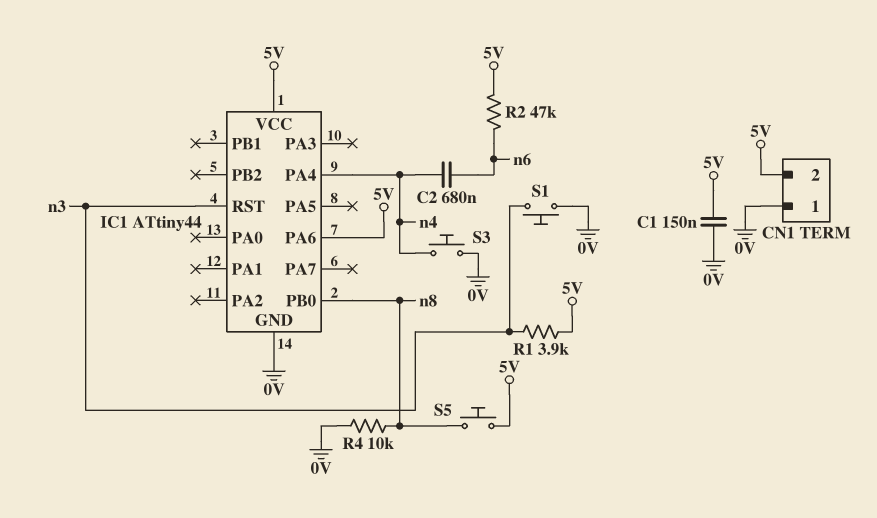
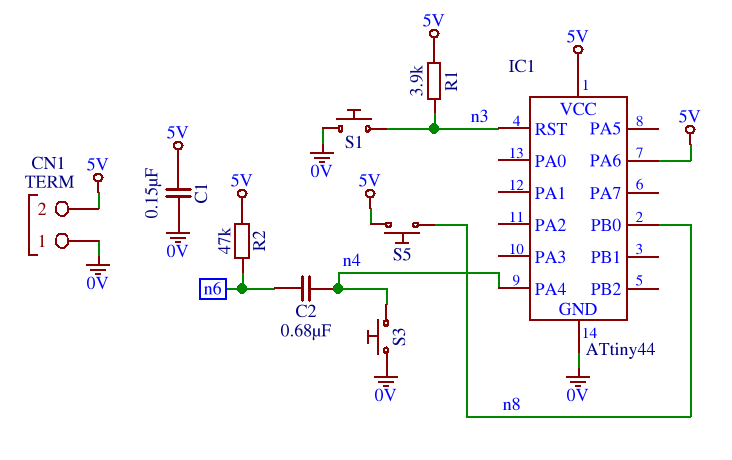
R4: 10k (0V, n8) -> none

